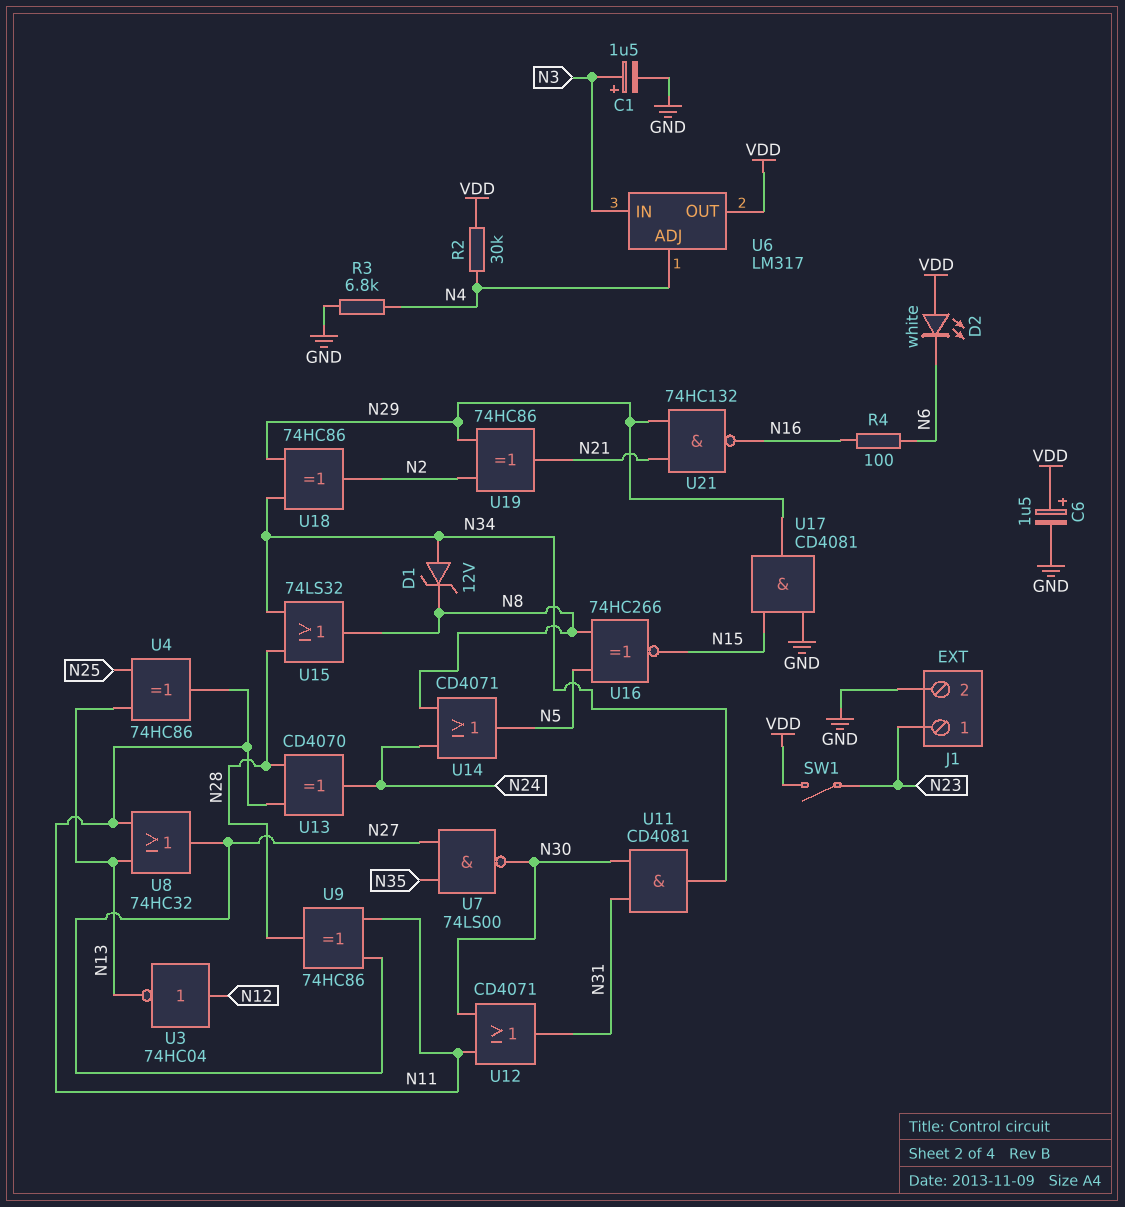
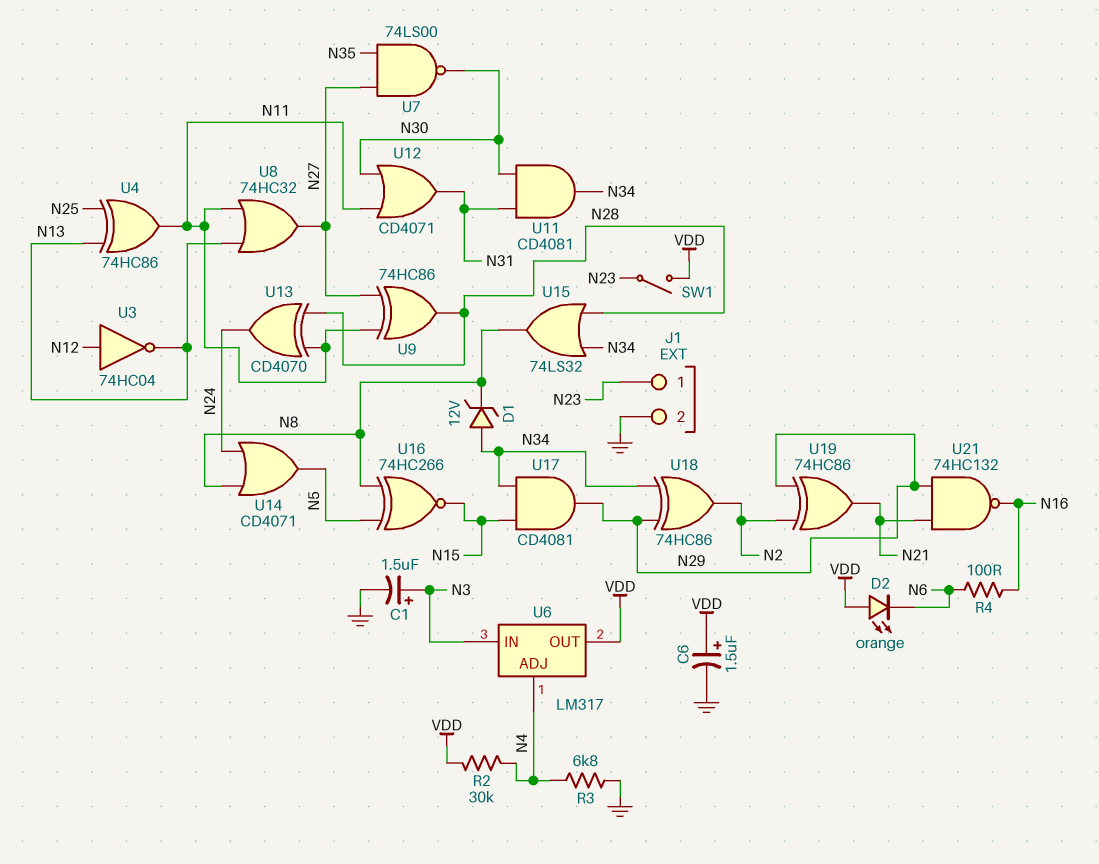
D2: LED white (A VDD, K N6) -> LED orange (A VDD, K N6)
U17: AND CD4081 (in GND, in N15, out N29) -> AND CD4081 (in N15, in N34, out N29)

